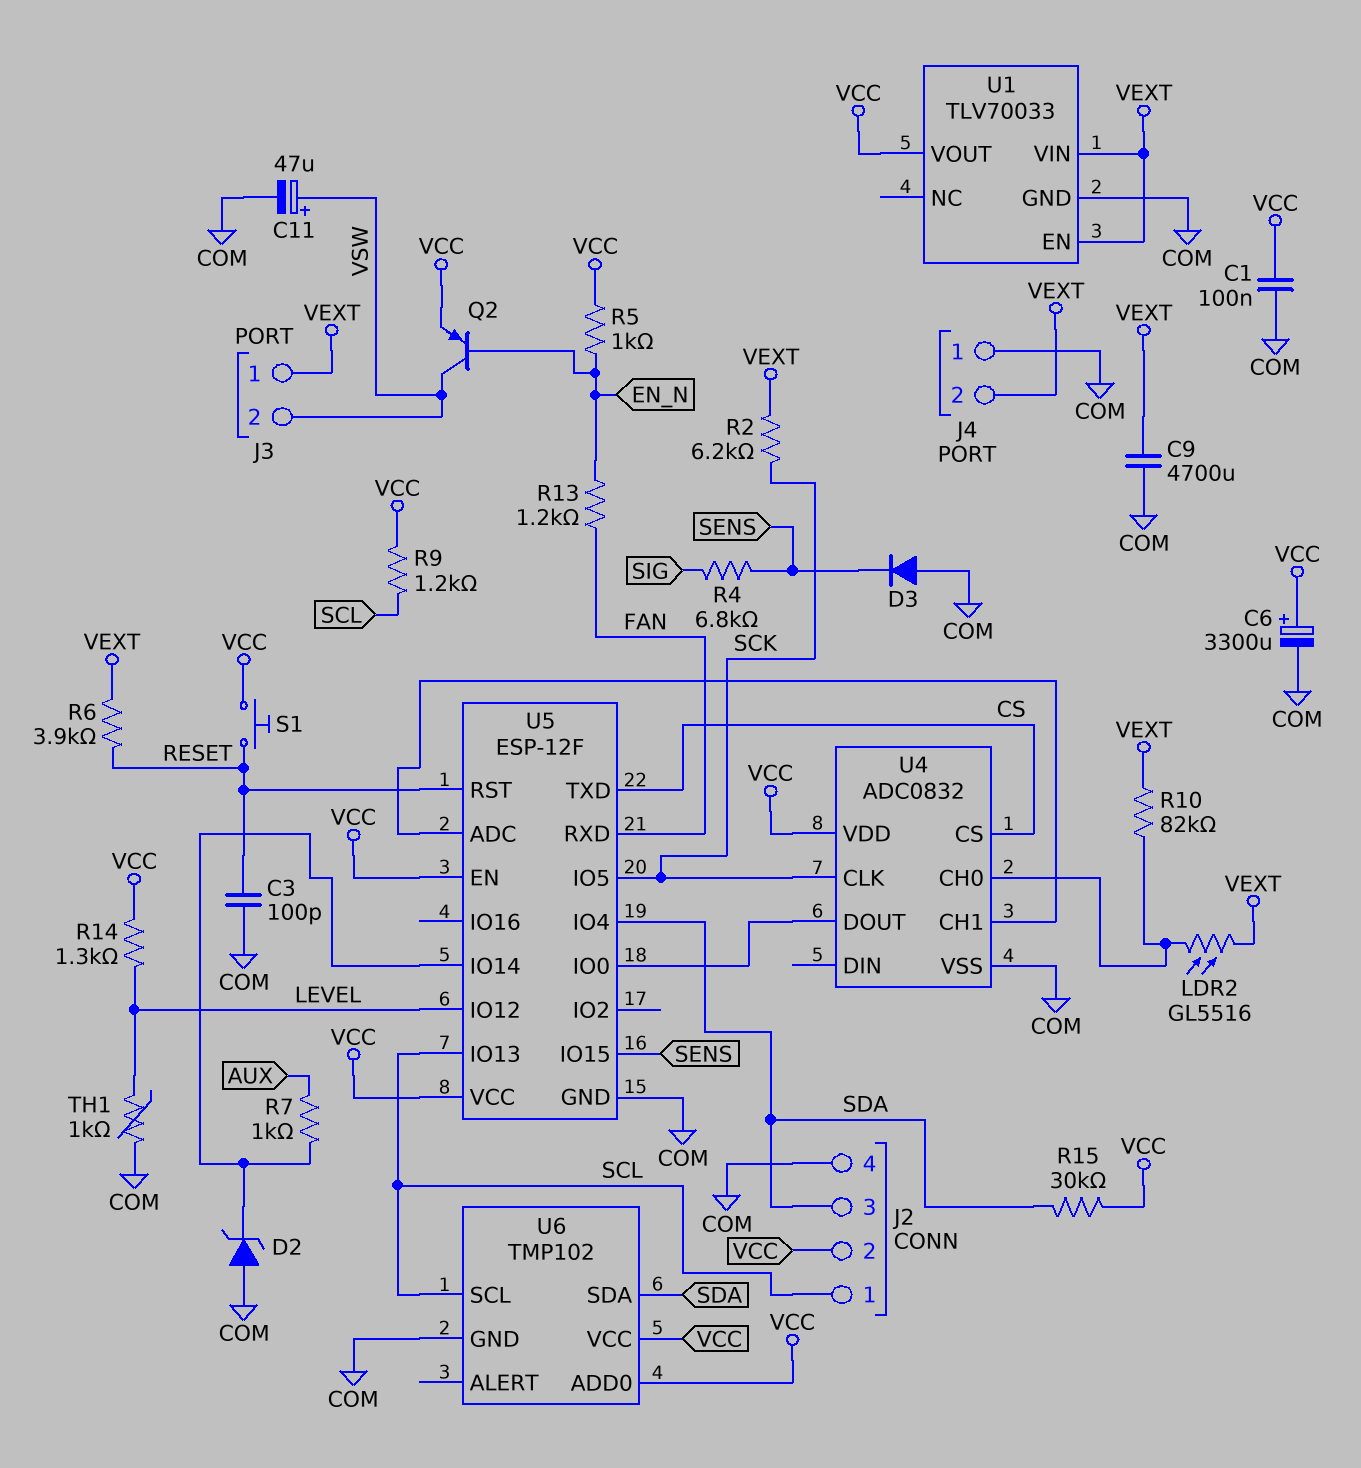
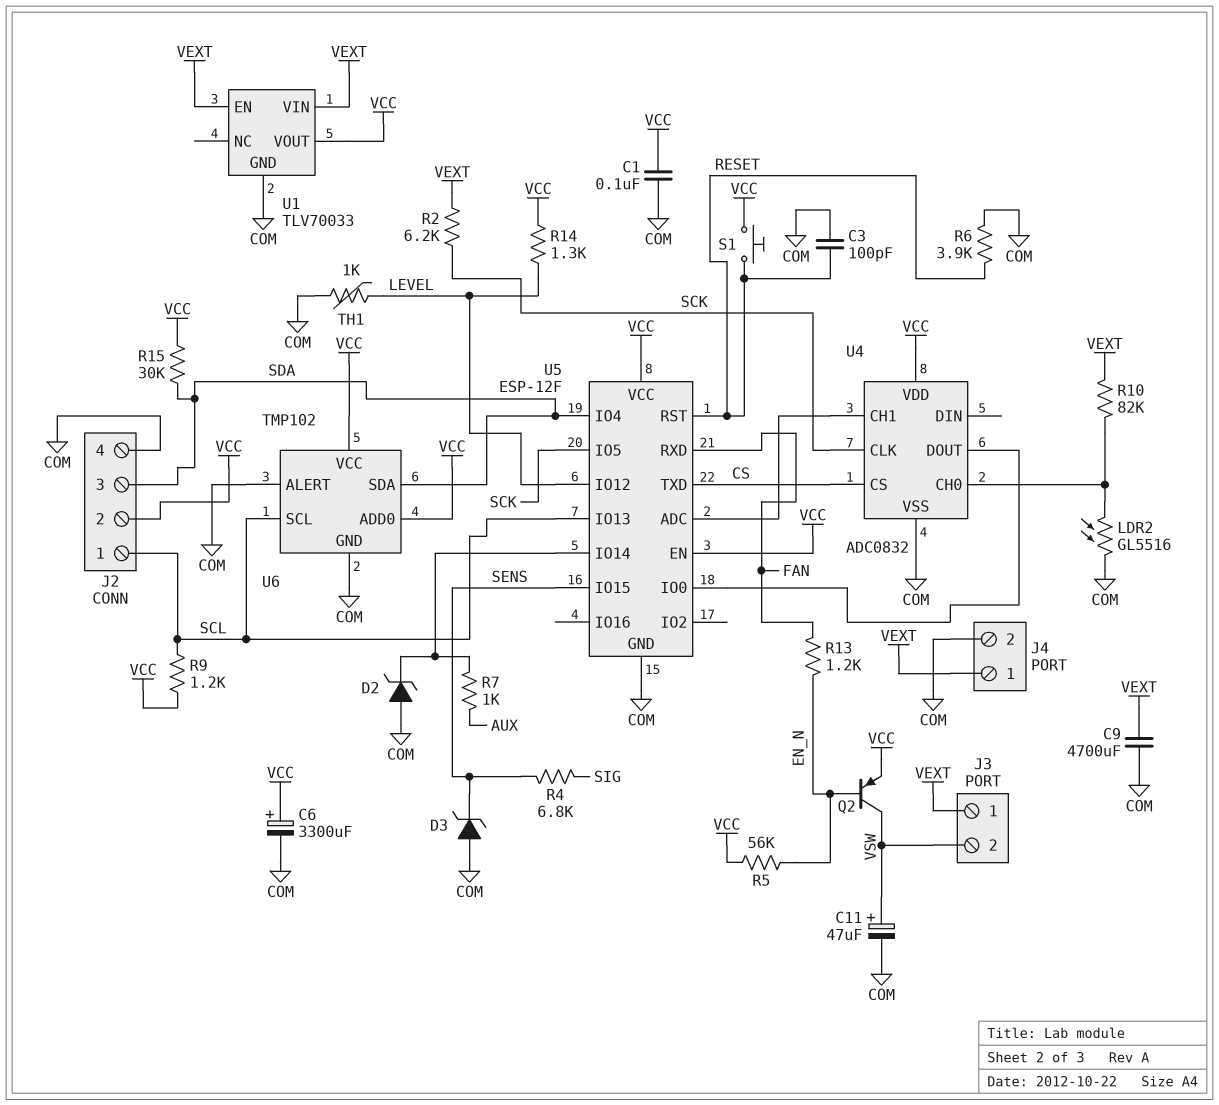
D3: diode (A COM, K SENS) -> zener (A COM, K SENS)
J4 pin 1: COM -> VEXT
J4 pin 2: VEXT -> COM
LDR2: GL5516 (U4/CH0, VEXT) -> GL5516 (COM, U4/CH0)
R5: 1k (EN_N, VCC) -> 56k (EN_N, VCC)
R6: 3.9k (RESET, VEXT) -> 3.9k (COM, RESET)
U6 pin ALERT: none -> COM

